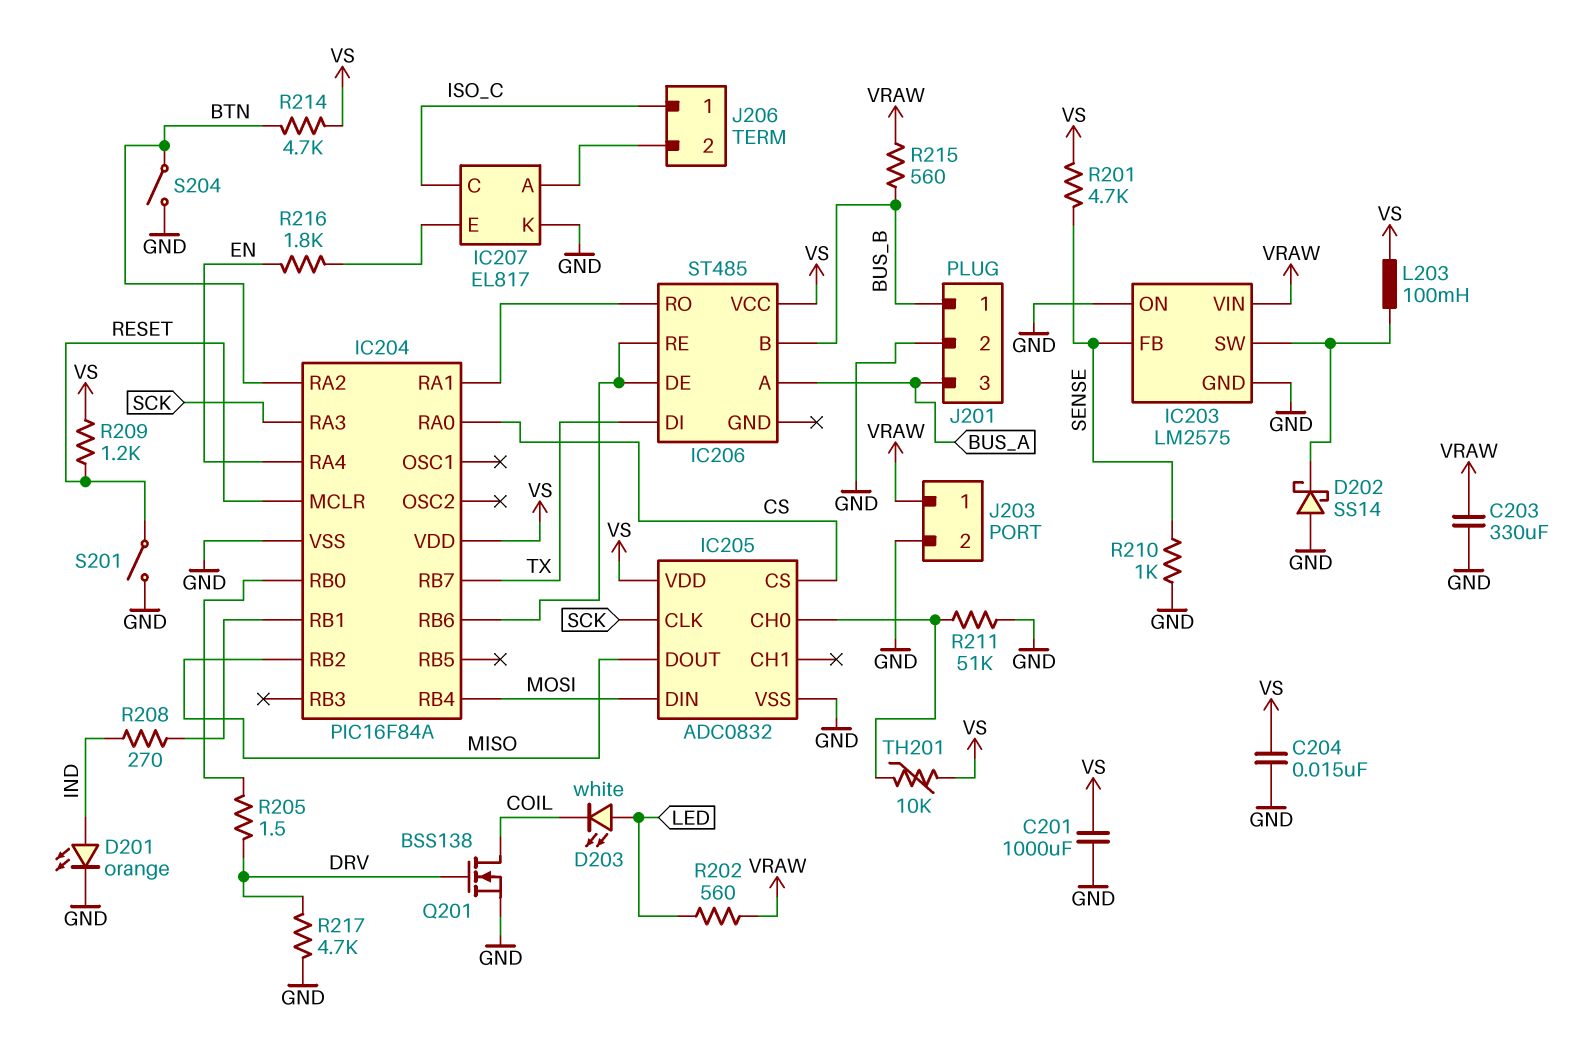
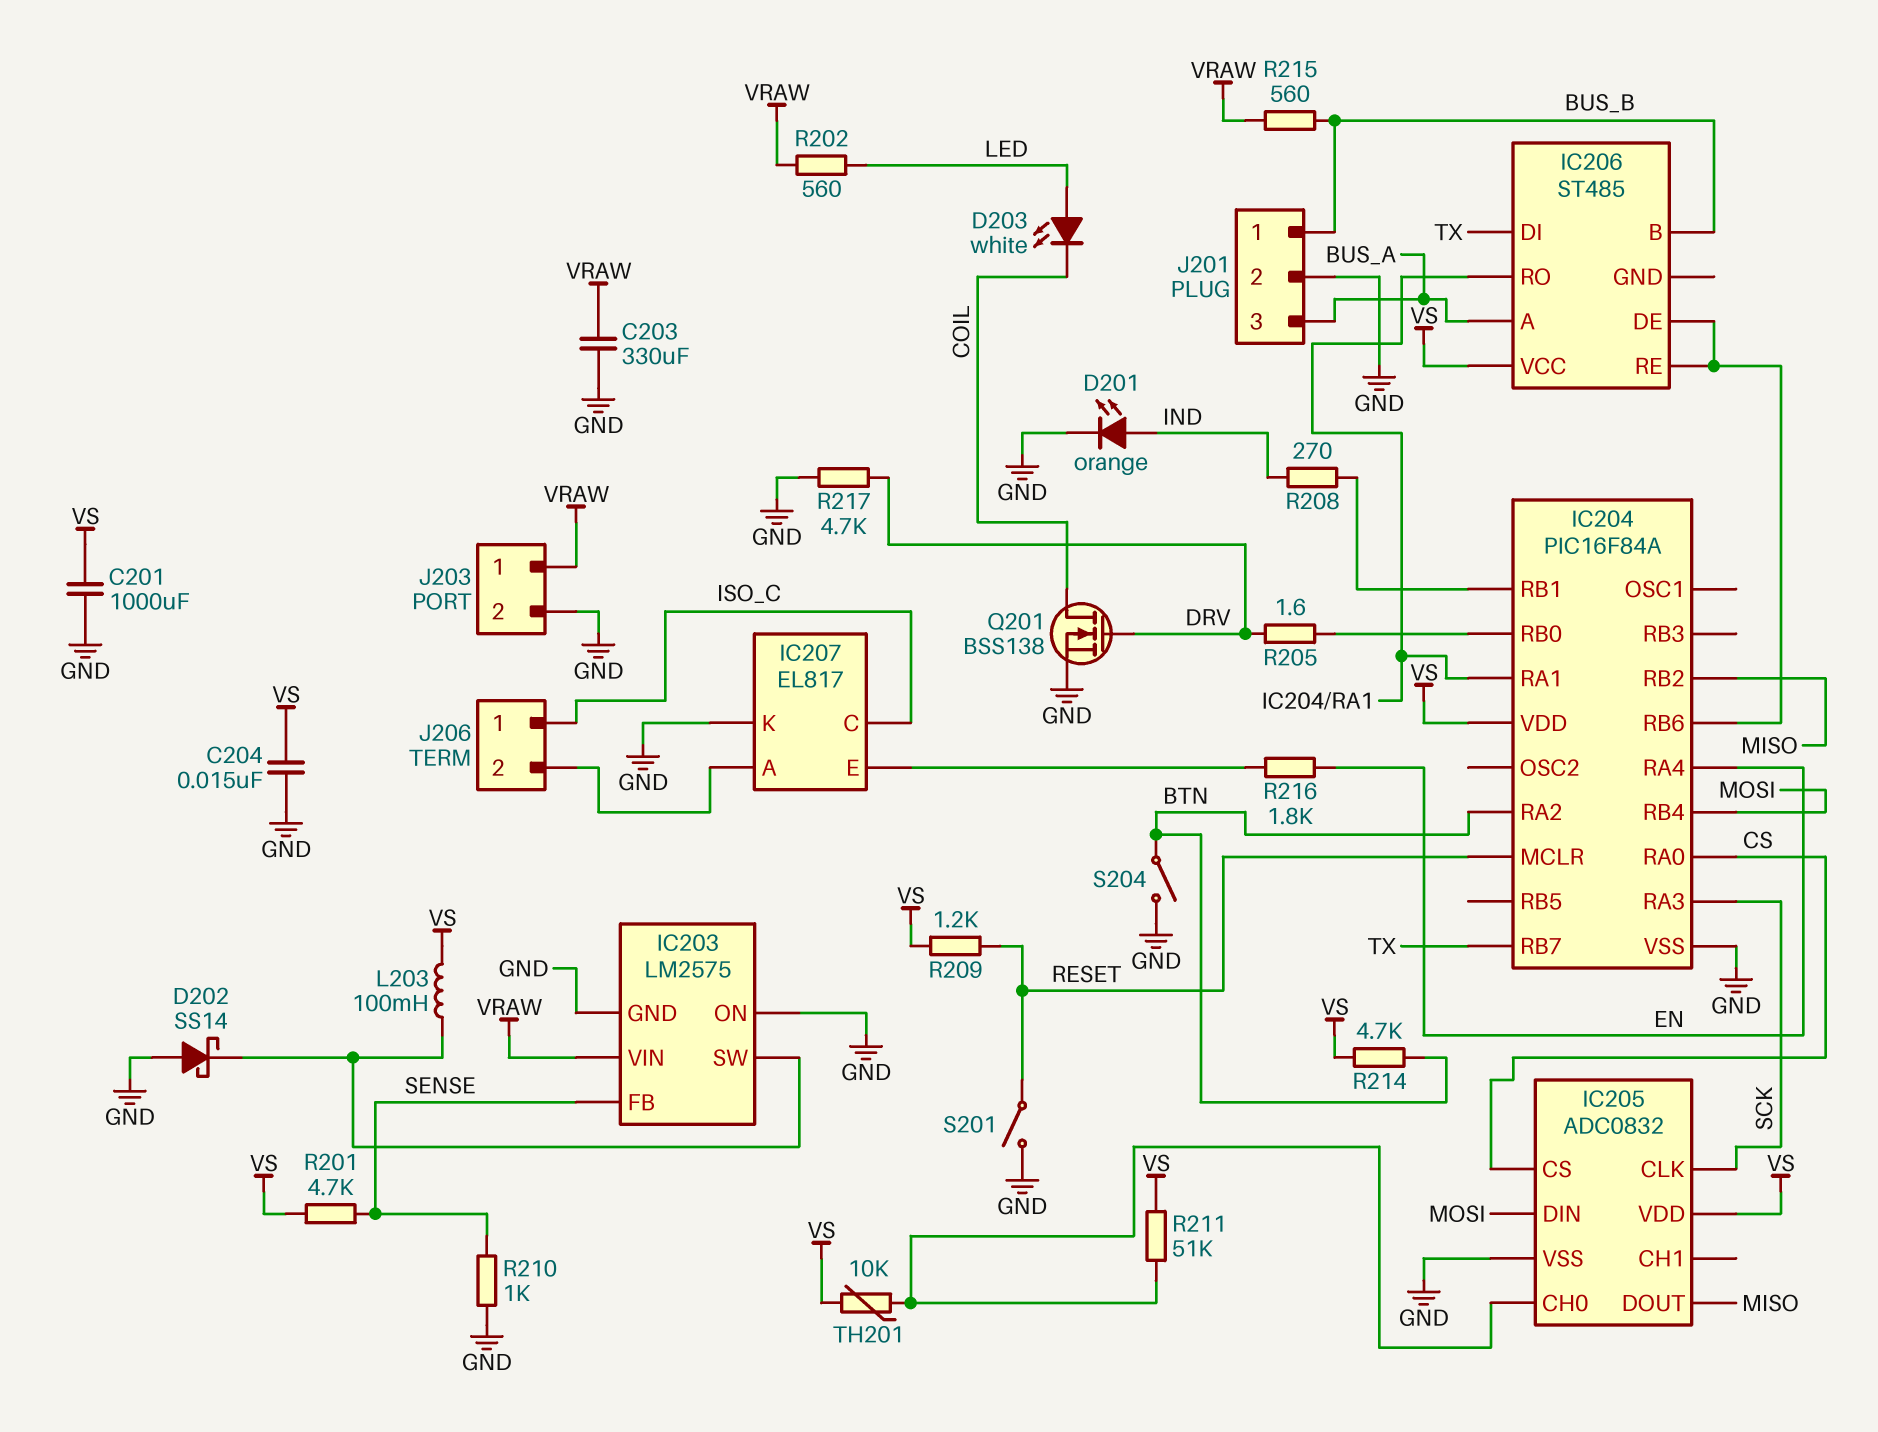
R205: 1.5 (DRV, IC204/RB0) -> 1.6 (DRV, IC204/RB0)
R211: 51k (GND, IC205/CH0) -> 51k (IC205/CH0, VS)

